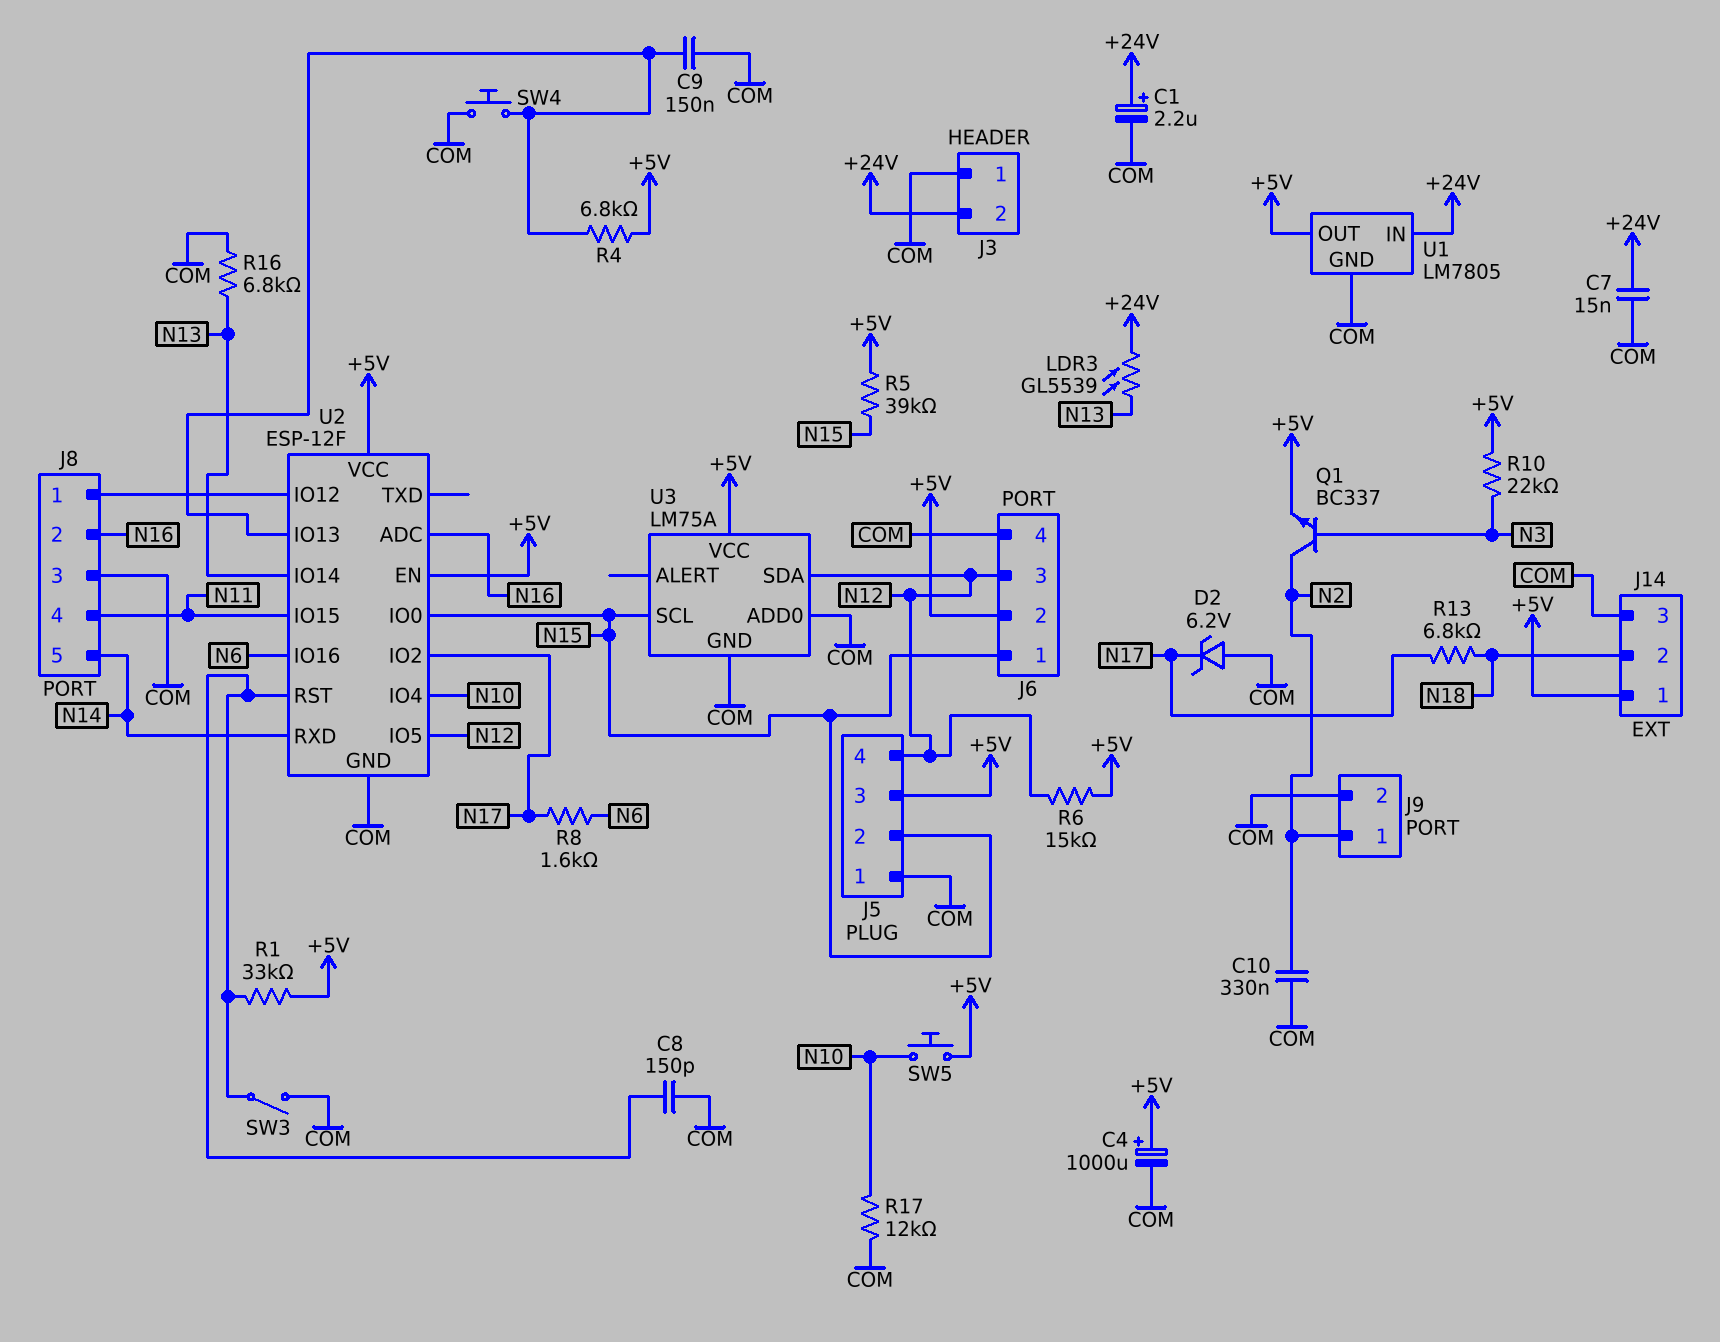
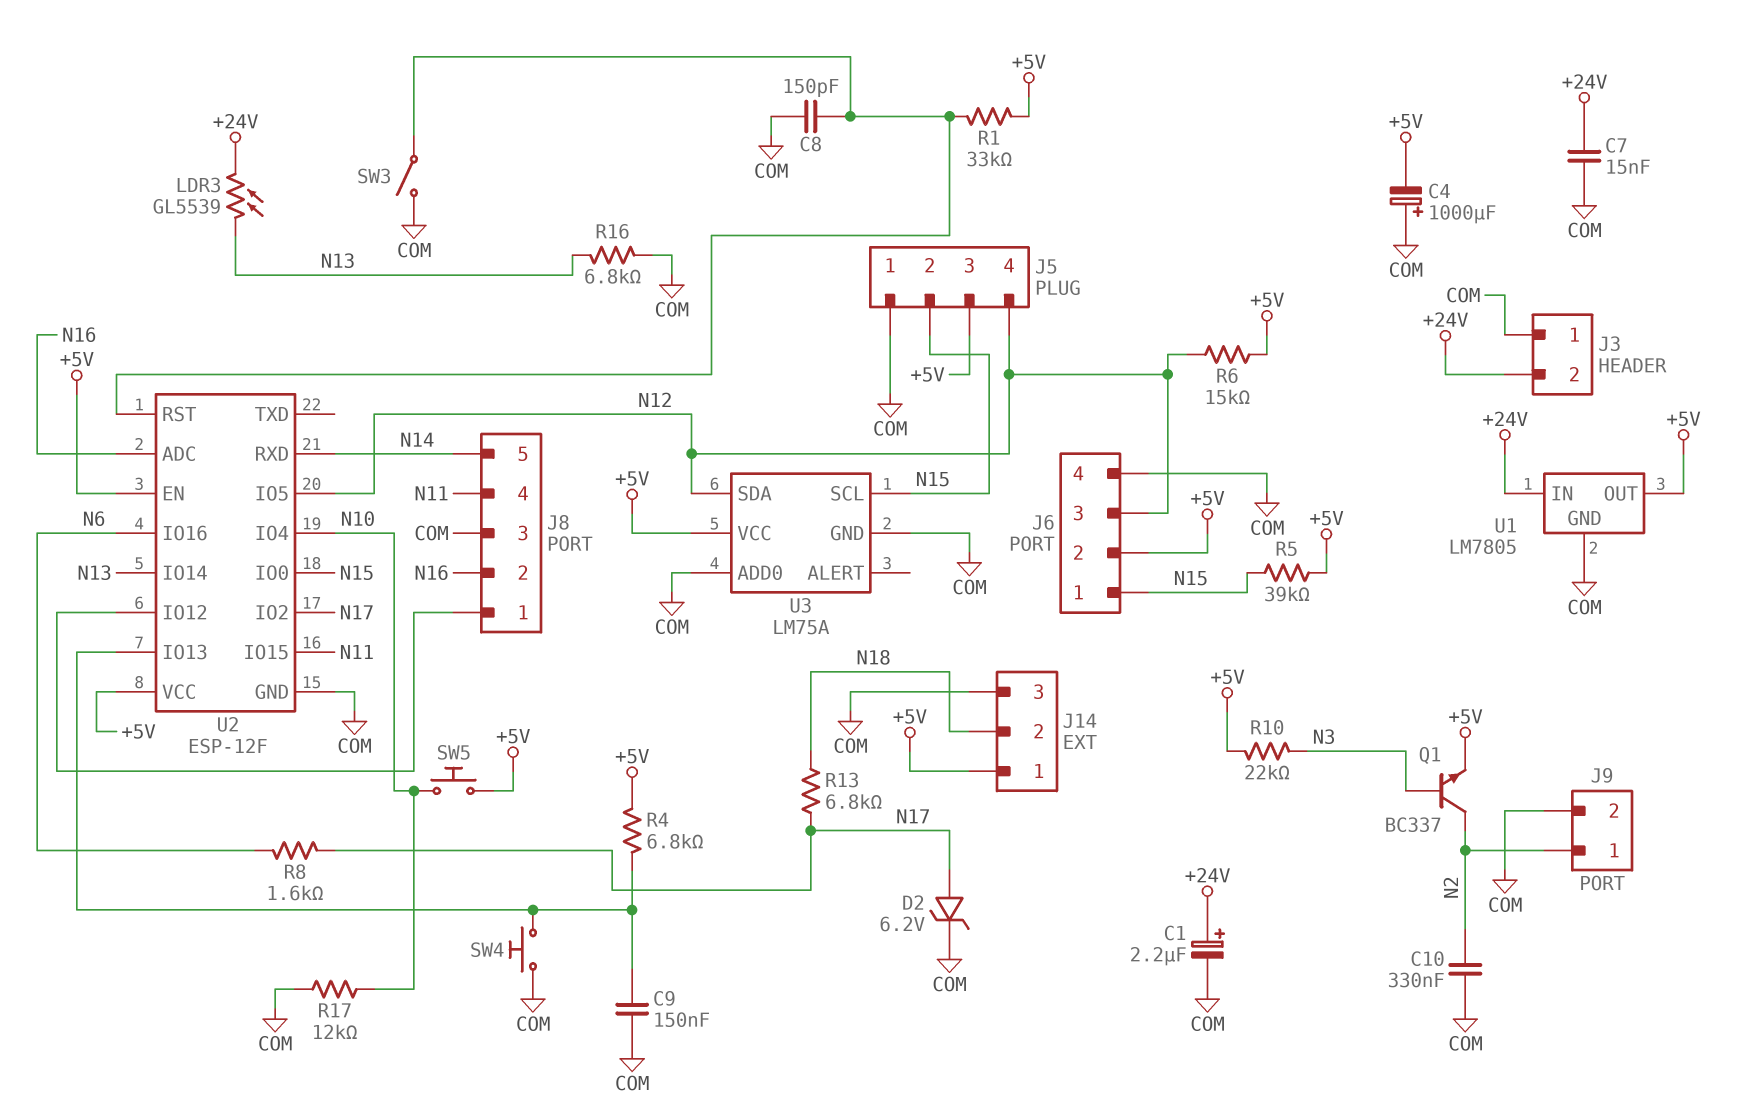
C4: 1000uF (plus +5V, minus COM) -> 1000uF (plus COM, minus +5V)
D2: zener 6.2V (A COM, K N17) -> zener 6.2V (A N17, K COM)

